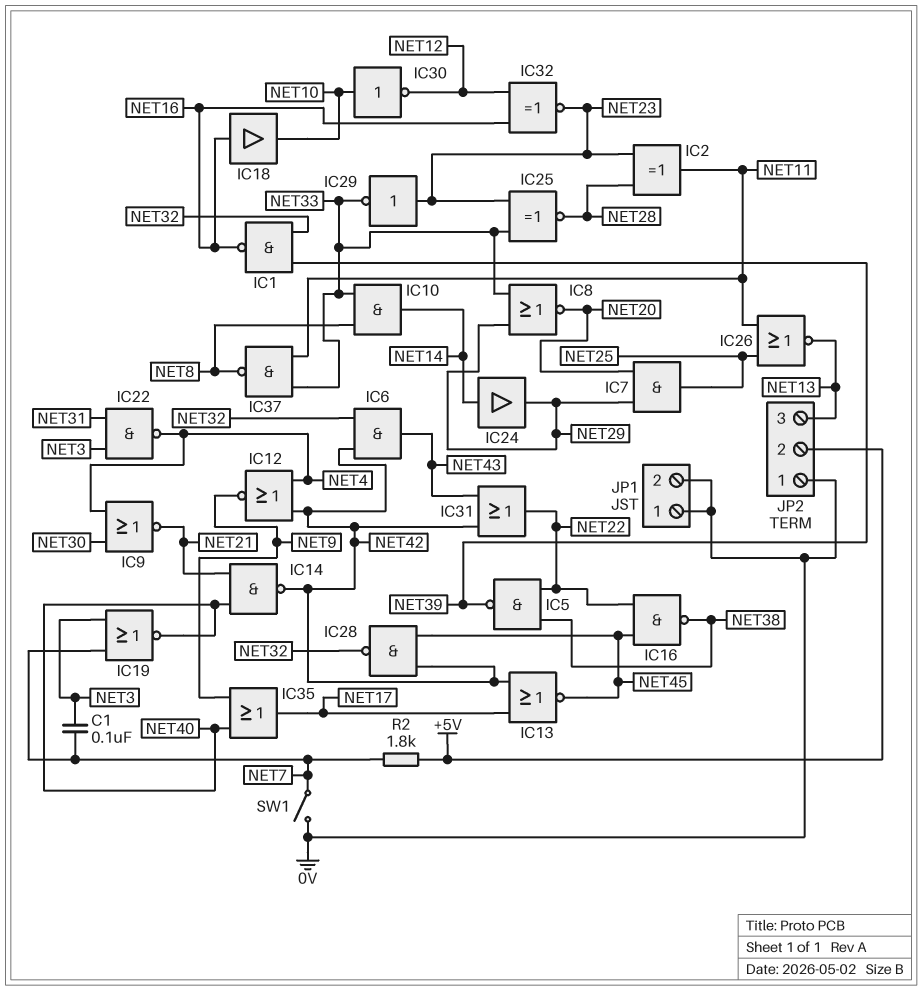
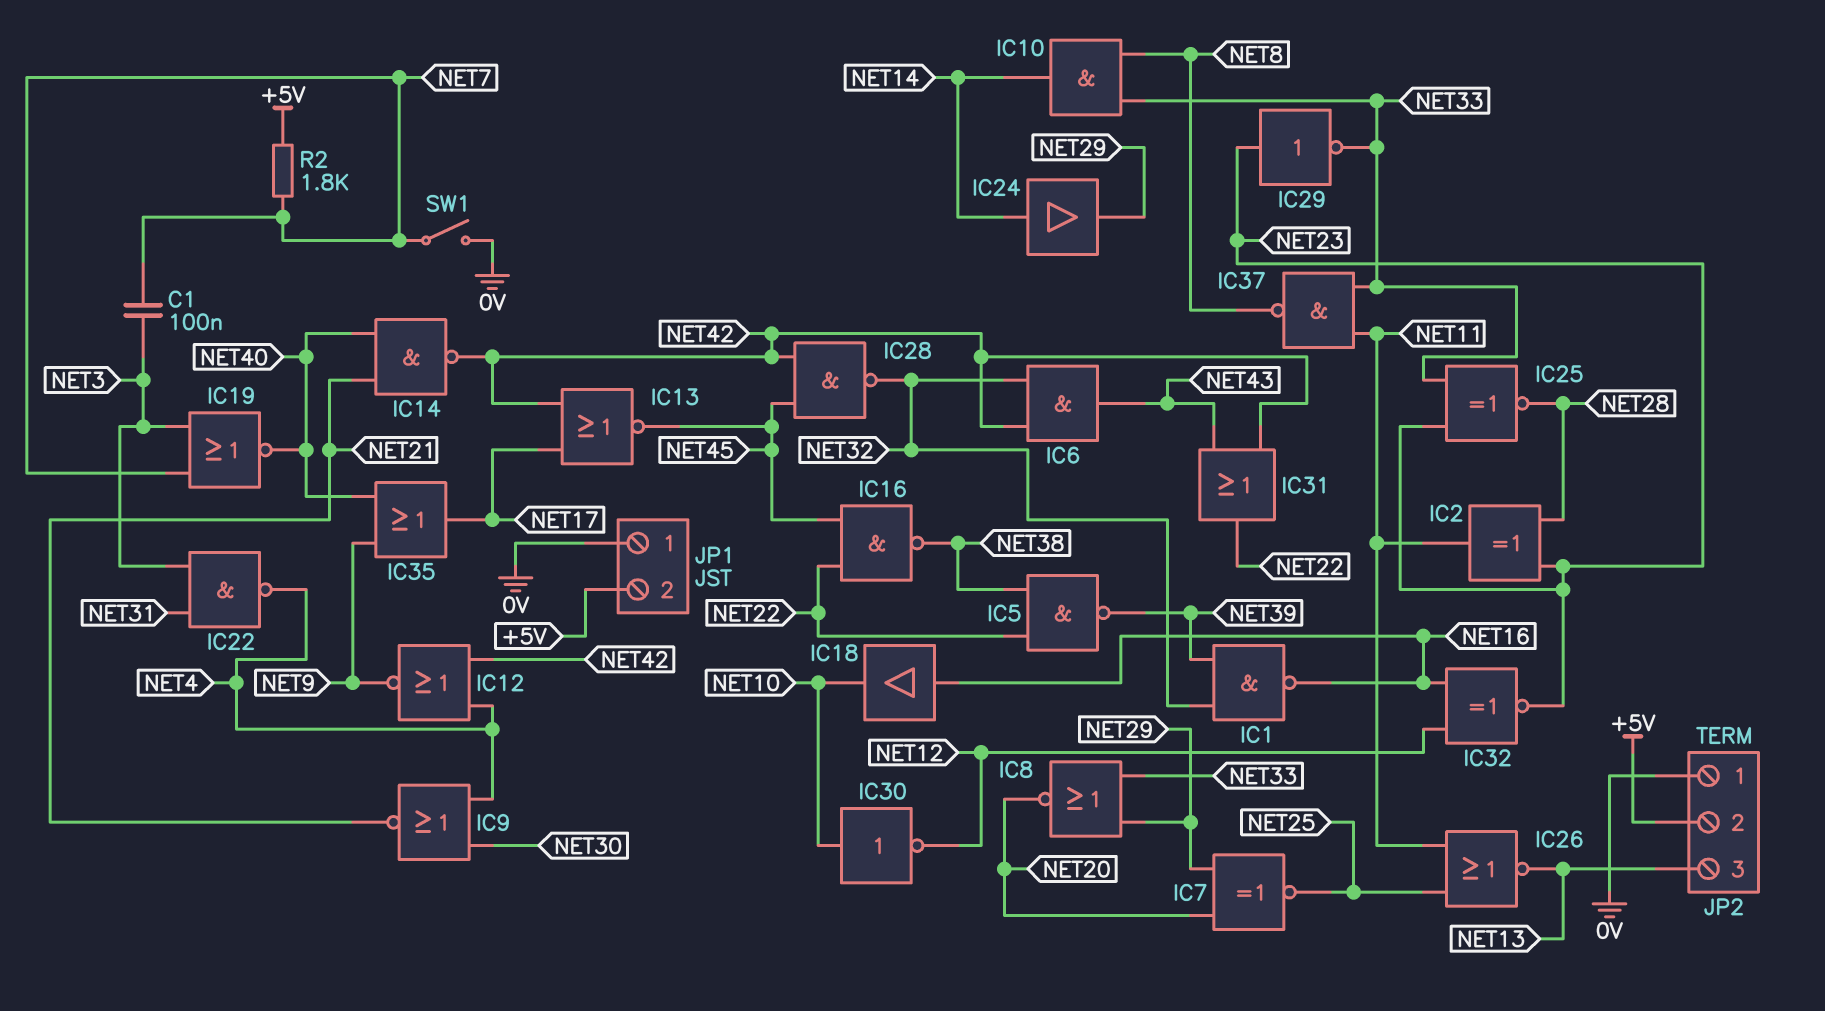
IC7: AND (in NET20, in NET29, out NET25) -> XNOR (in NET20, in NET29, out NET25)
JP1 pin 2: 0V -> +5V

